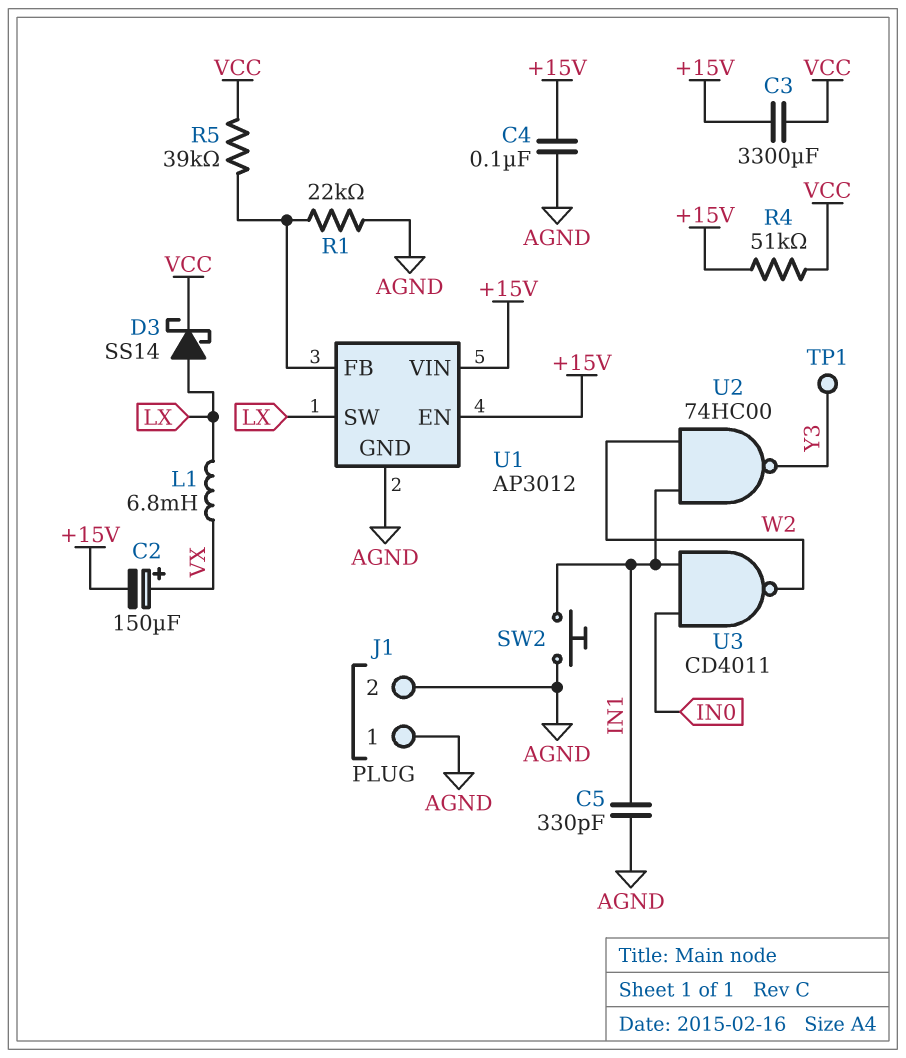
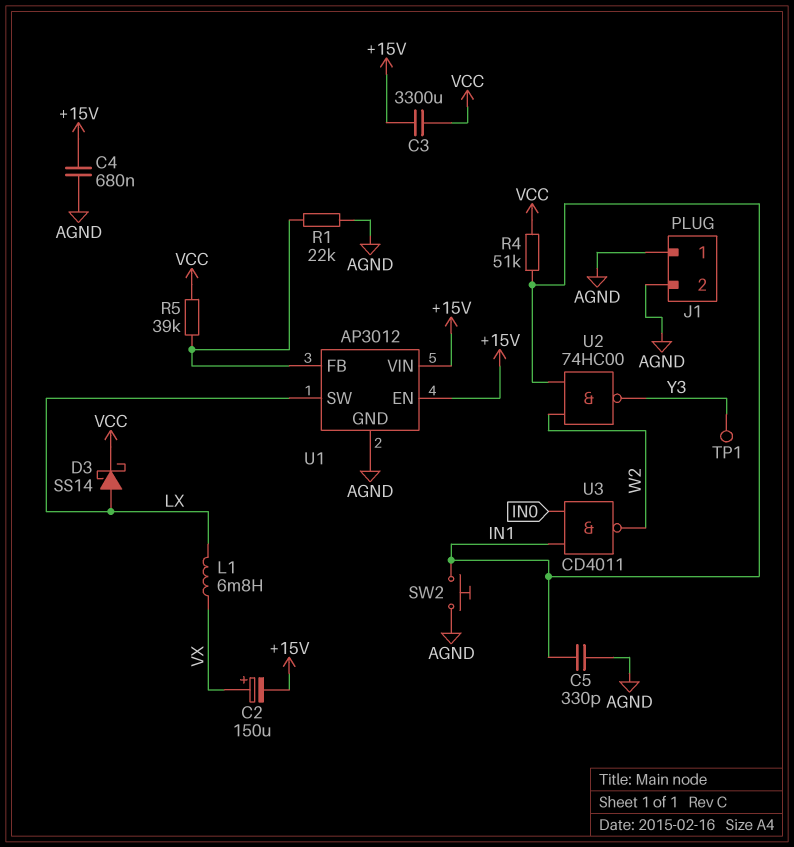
C4: 100nF (+15V, AGND) -> 680nF (+15V, AGND)
R4: 51k (+15V, VCC) -> 51k (IN1, VCC)

